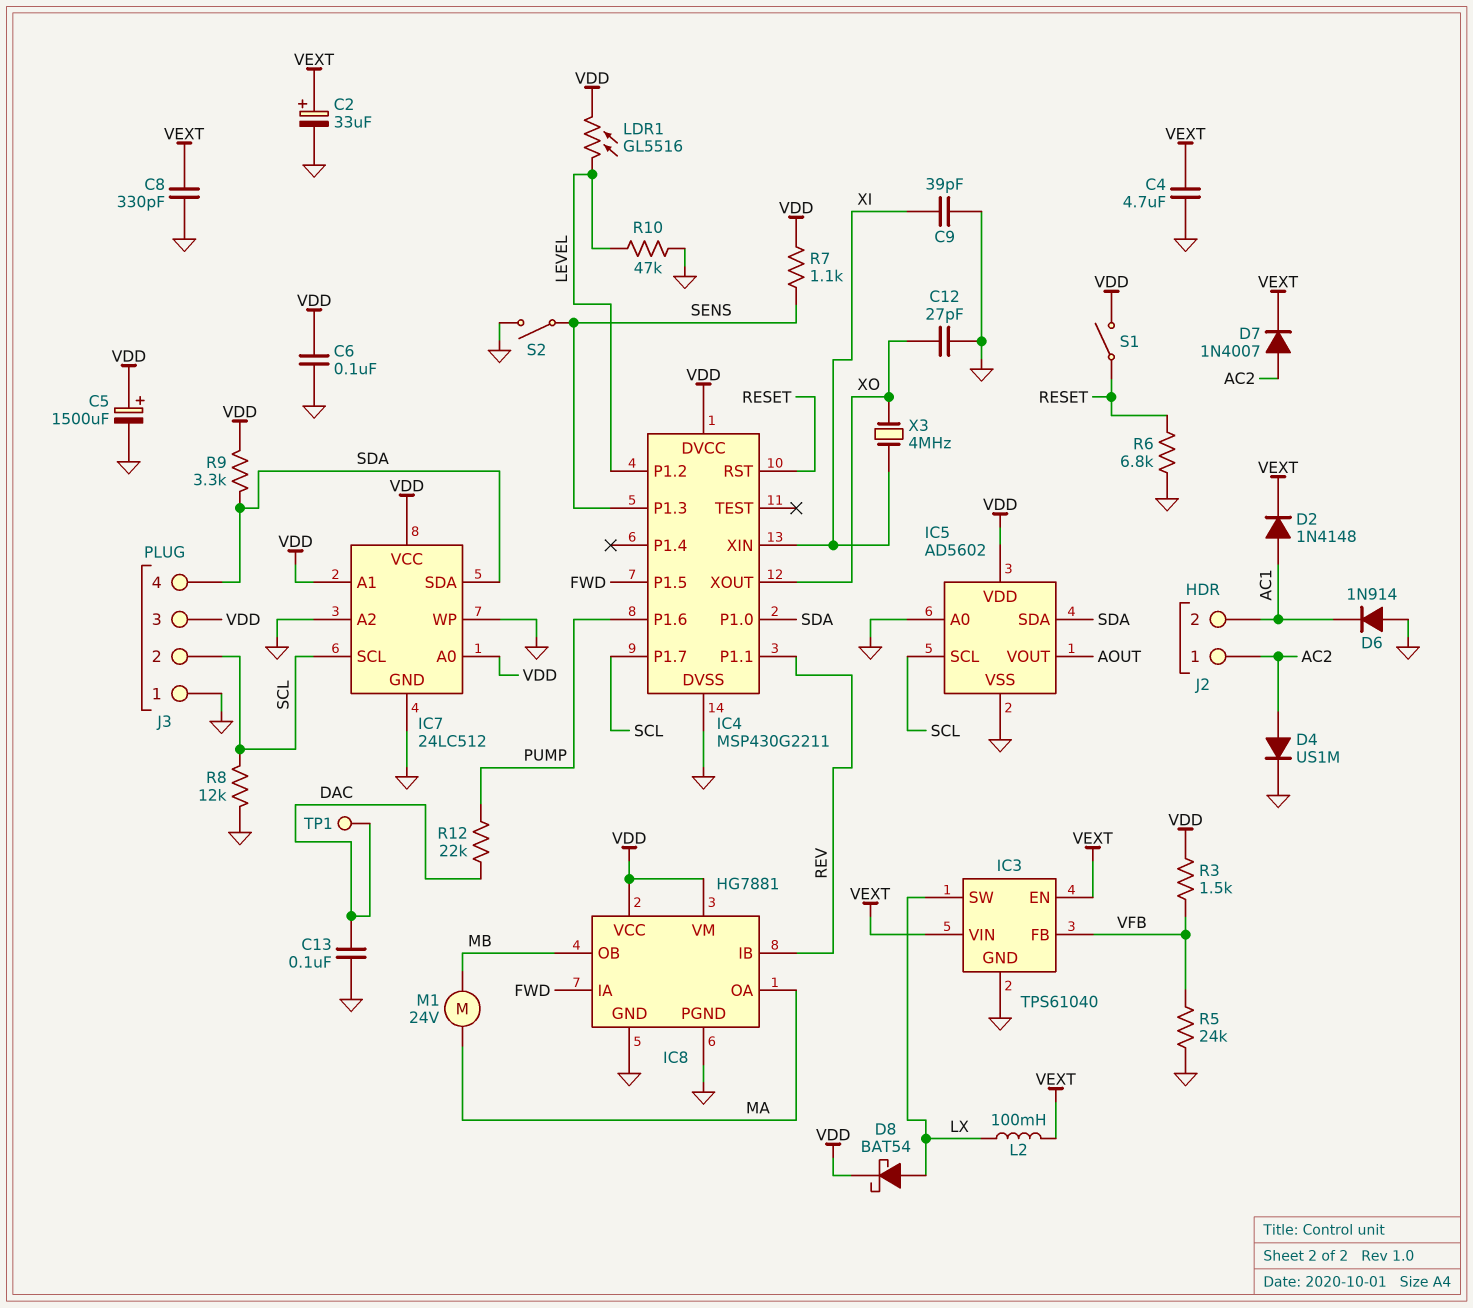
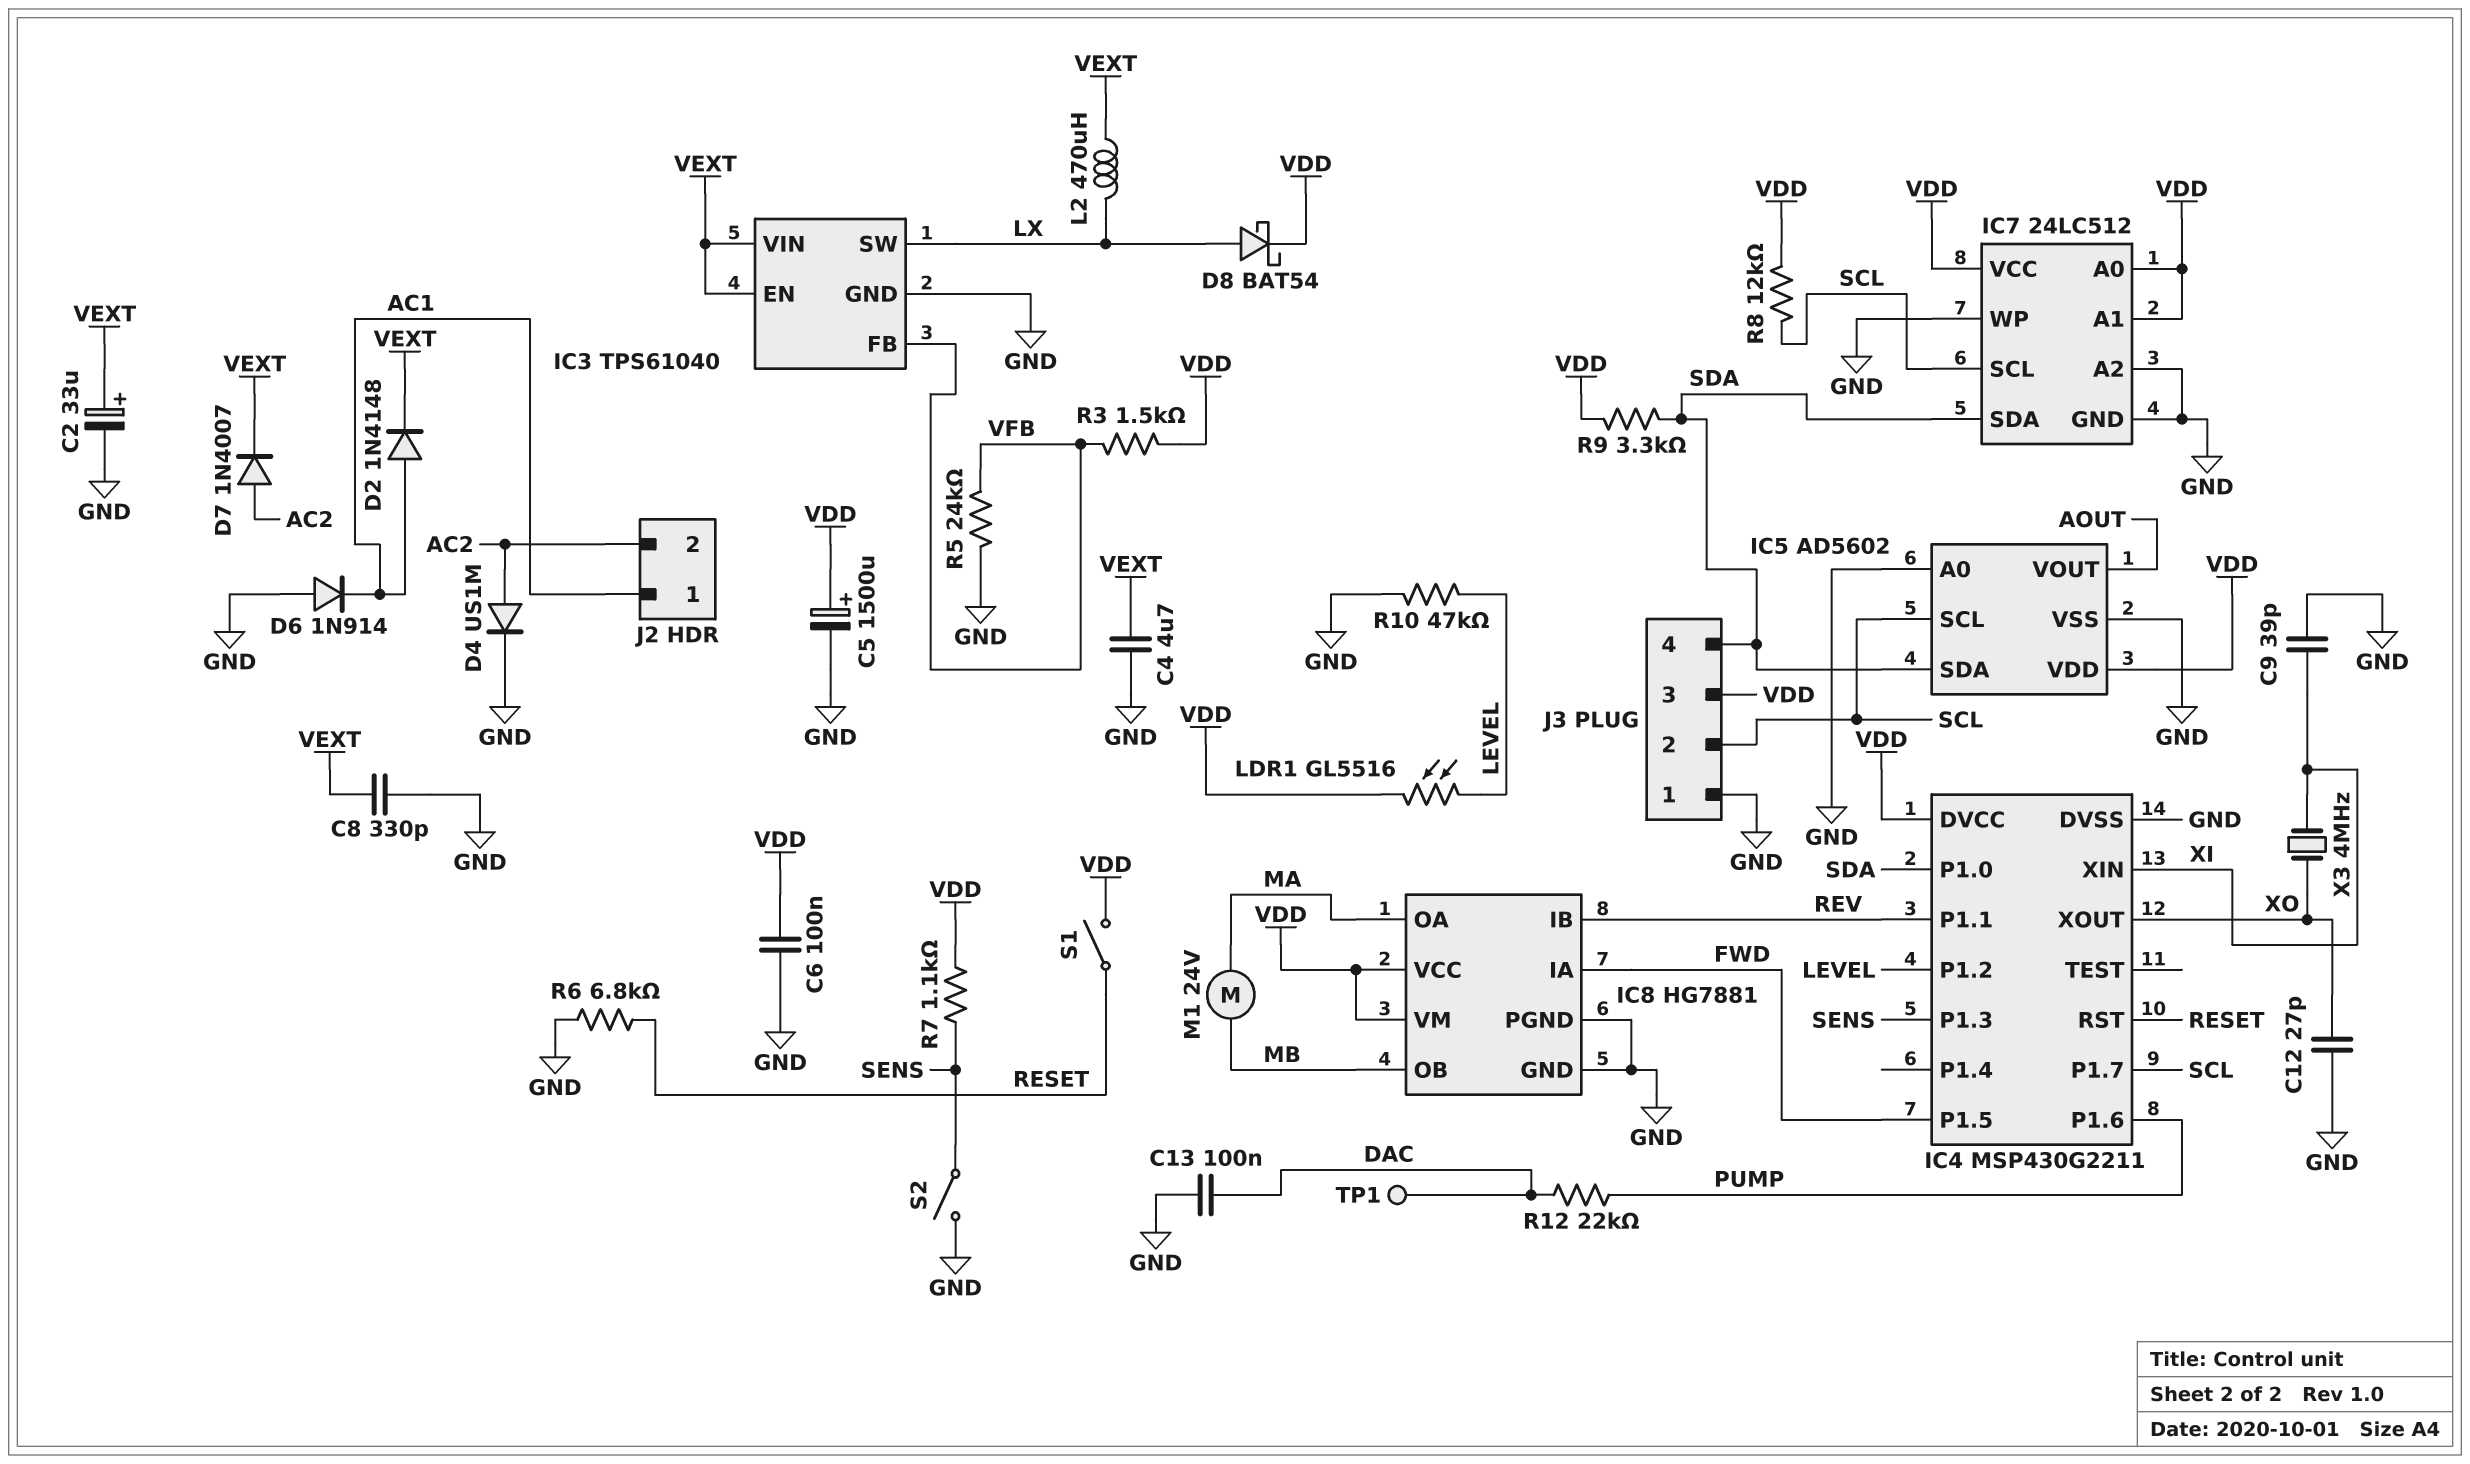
J2 pin 1: AC2 -> AC1
J2 pin 2: AC1 -> AC2
L2: 100mH (LX, VEXT) -> 470uH (LX, VEXT)
R8: 12k (GND, SCL) -> 12k (SCL, VDD)

